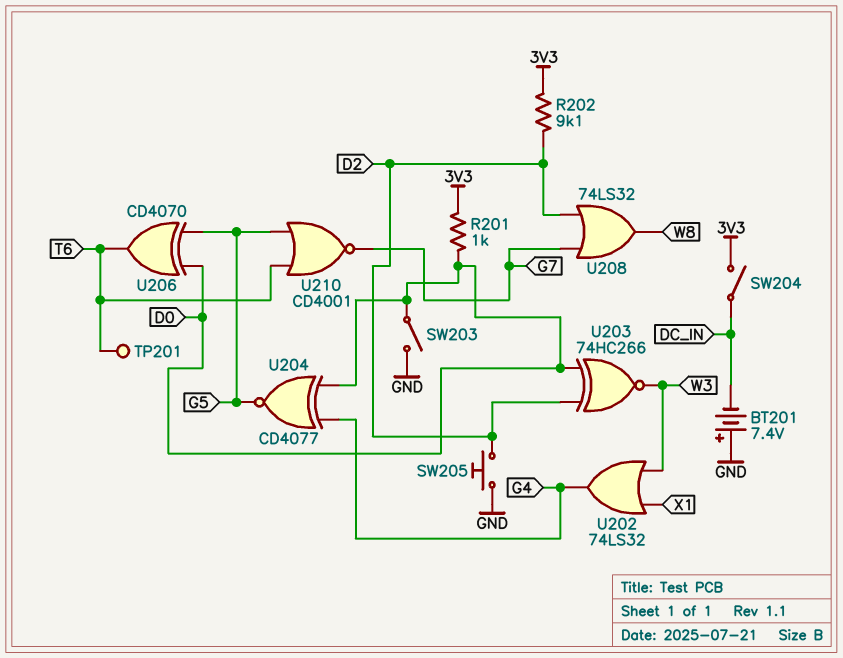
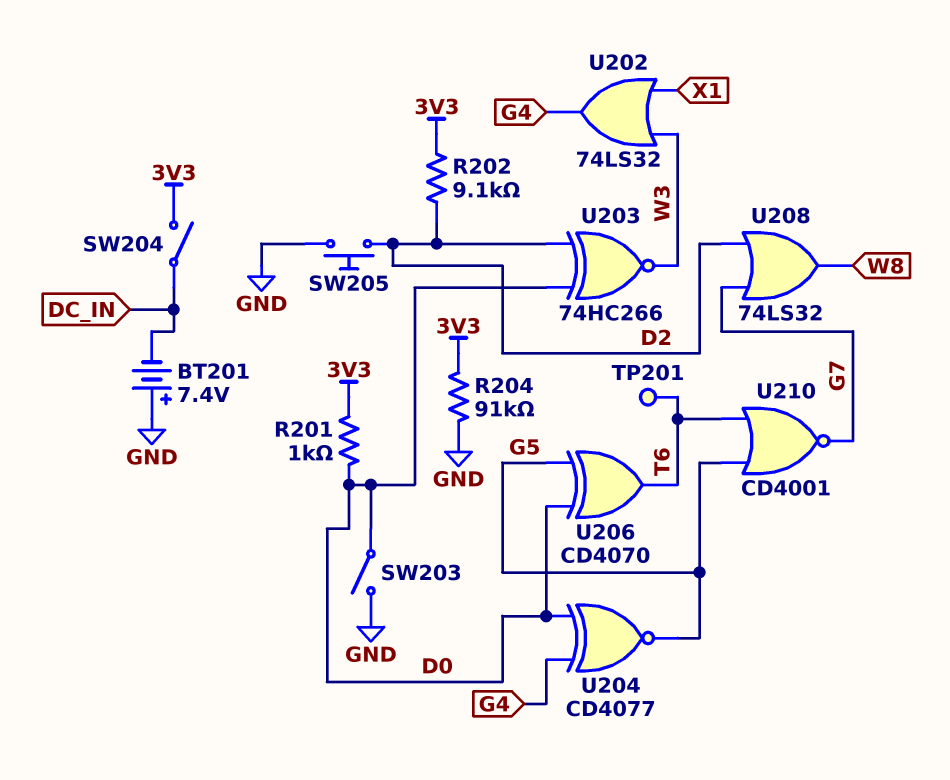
R204: none -> 91k (3V3, GND)

